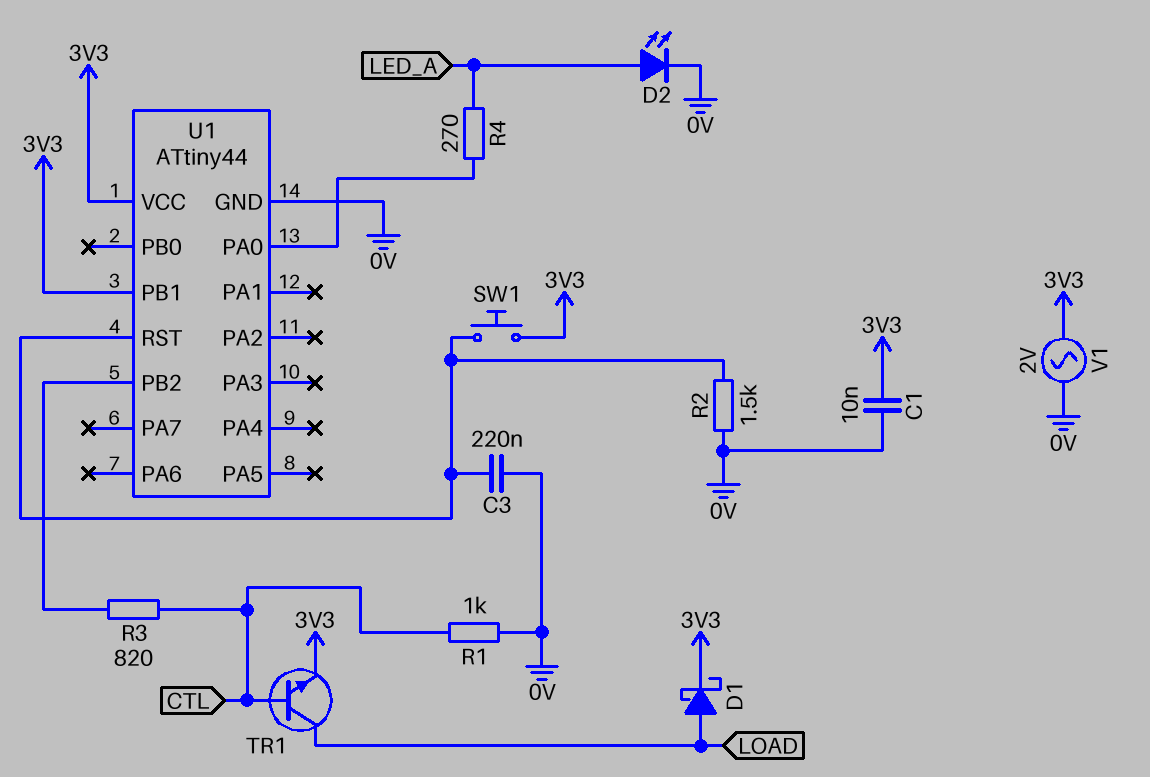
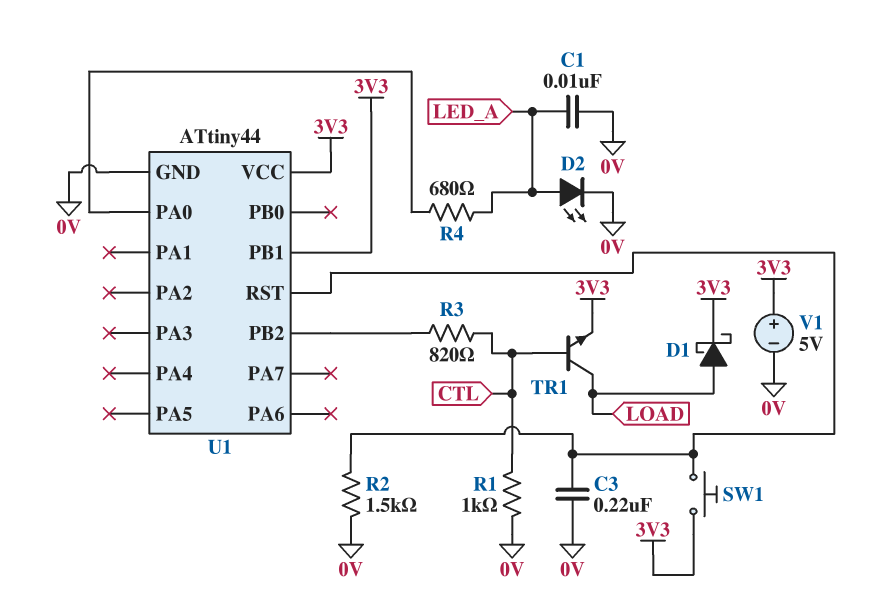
C1: 10nF (0V, 3V3) -> 10nF (0V, LED_A)
R4: 270 (LED_A, U1/PA0) -> 680 (LED_A, U1/PA0)
V1: AC 2V (0V, 3V3) -> 5V (plus 3V3, minus 0V)

